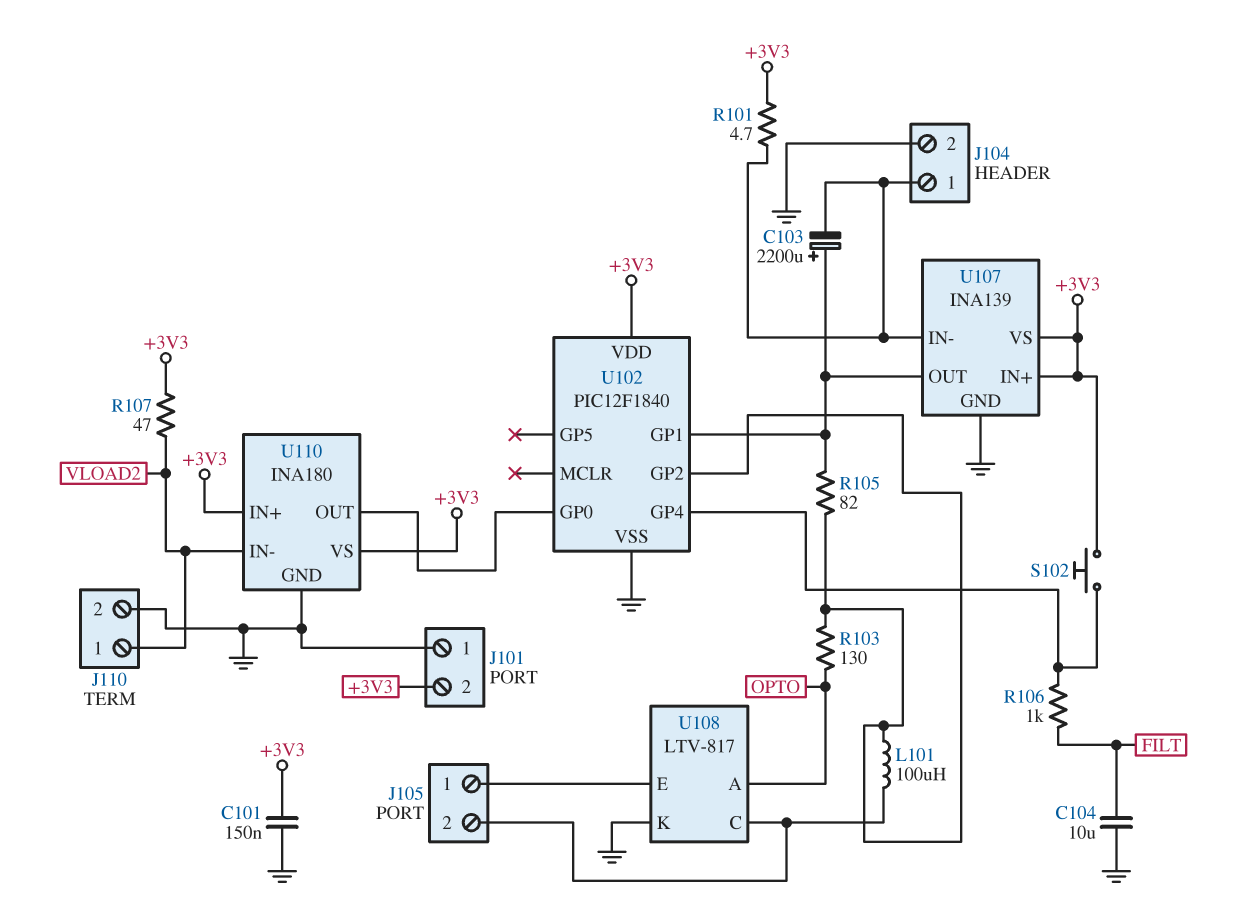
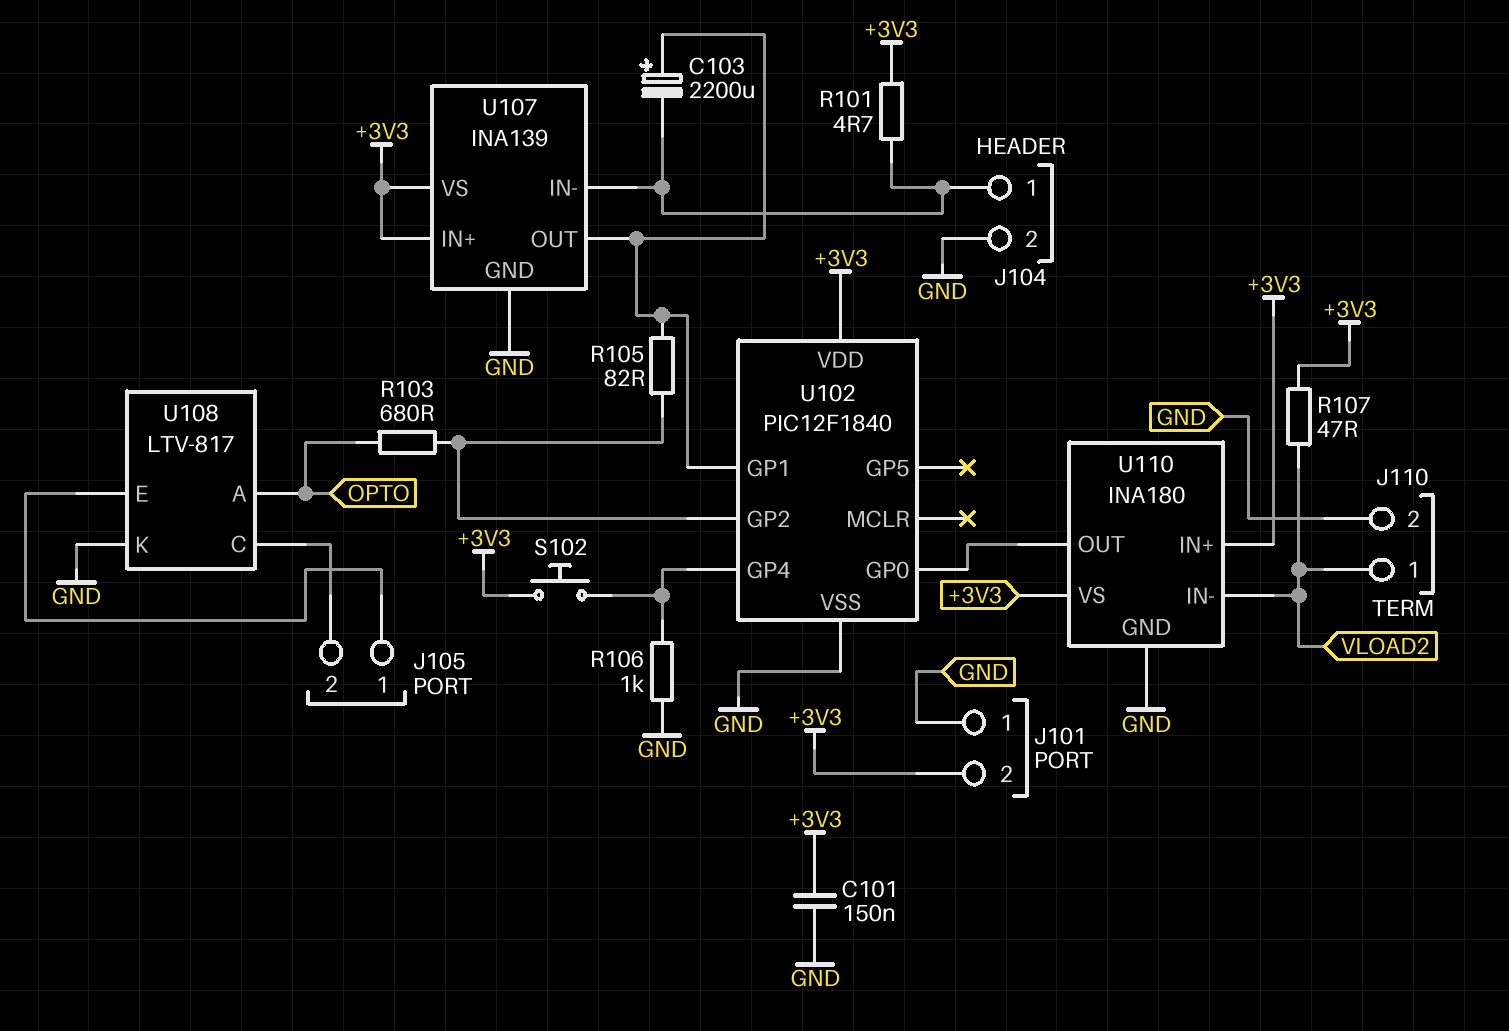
C104: 10uF (FILT, GND) -> none
L101: 100uH (J105/2, U102/GP2) -> none
R103: 130 (OPTO, U102/GP2) -> 680 (OPTO, U102/GP2)
R106: 1k (FILT, U102/GP4) -> 1k (GND, U102/GP4)

